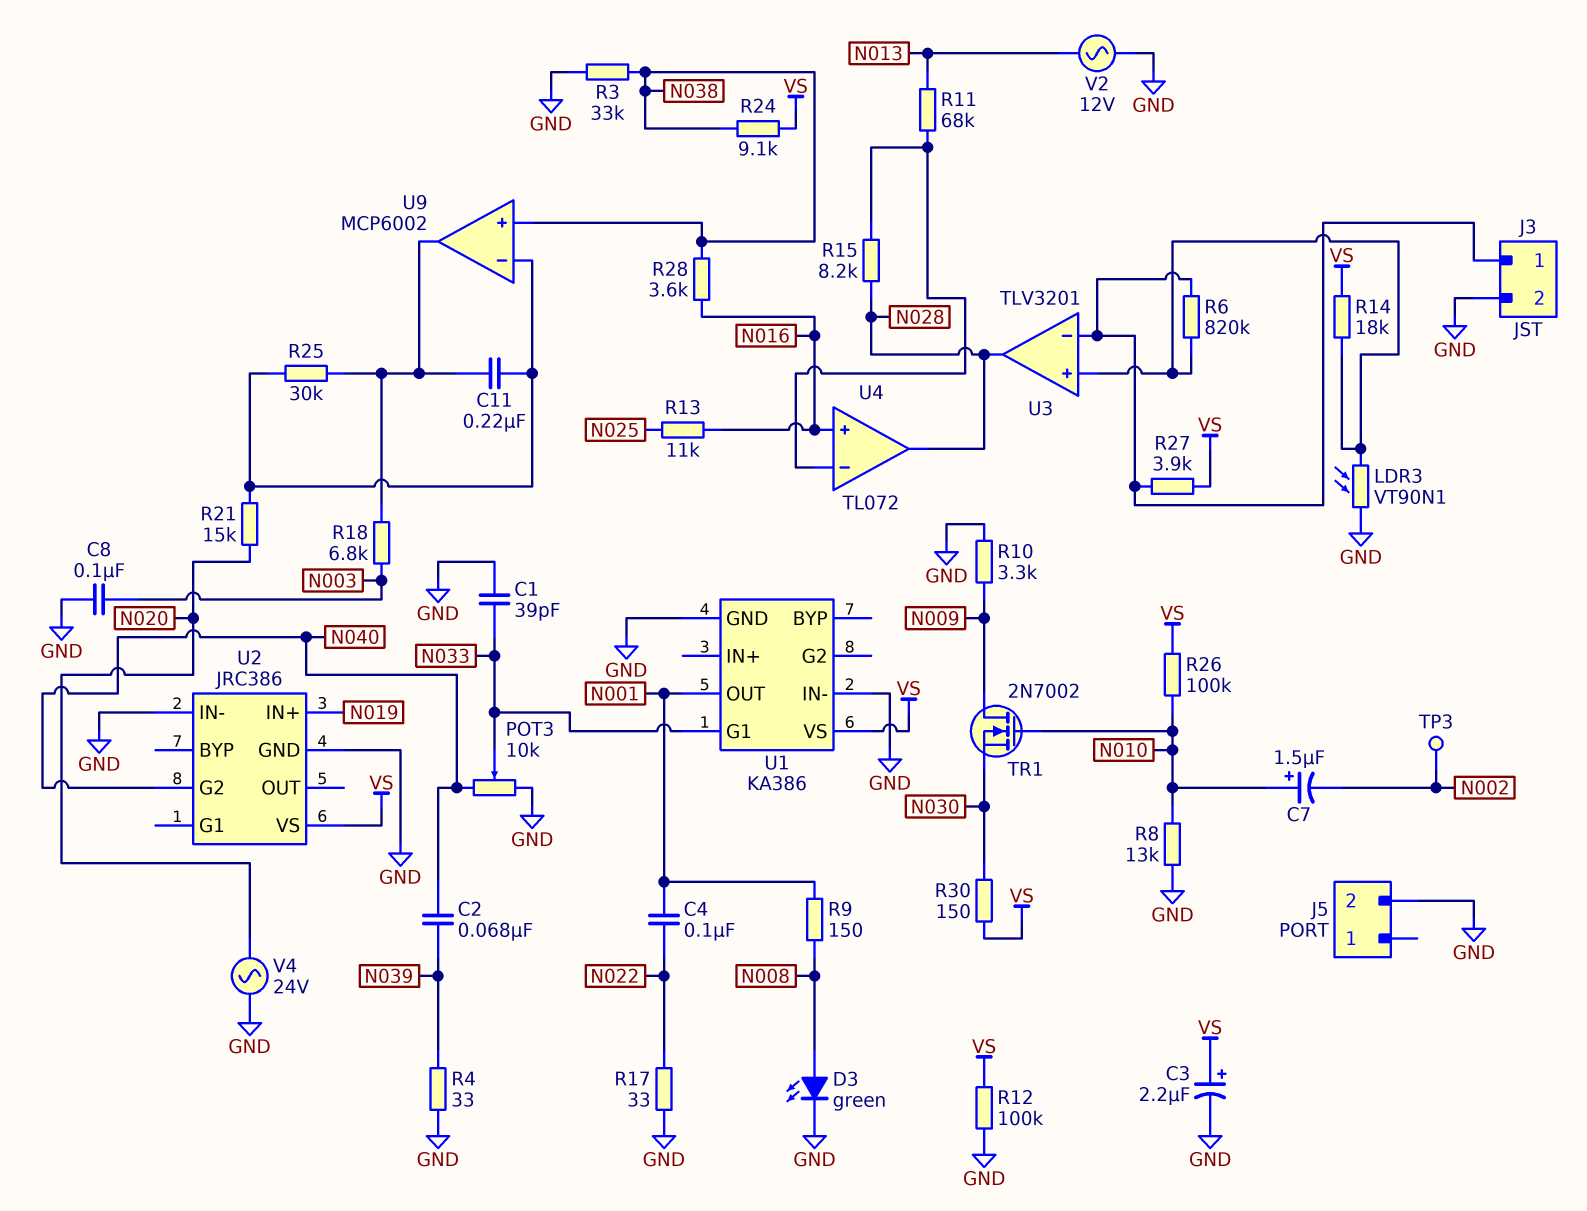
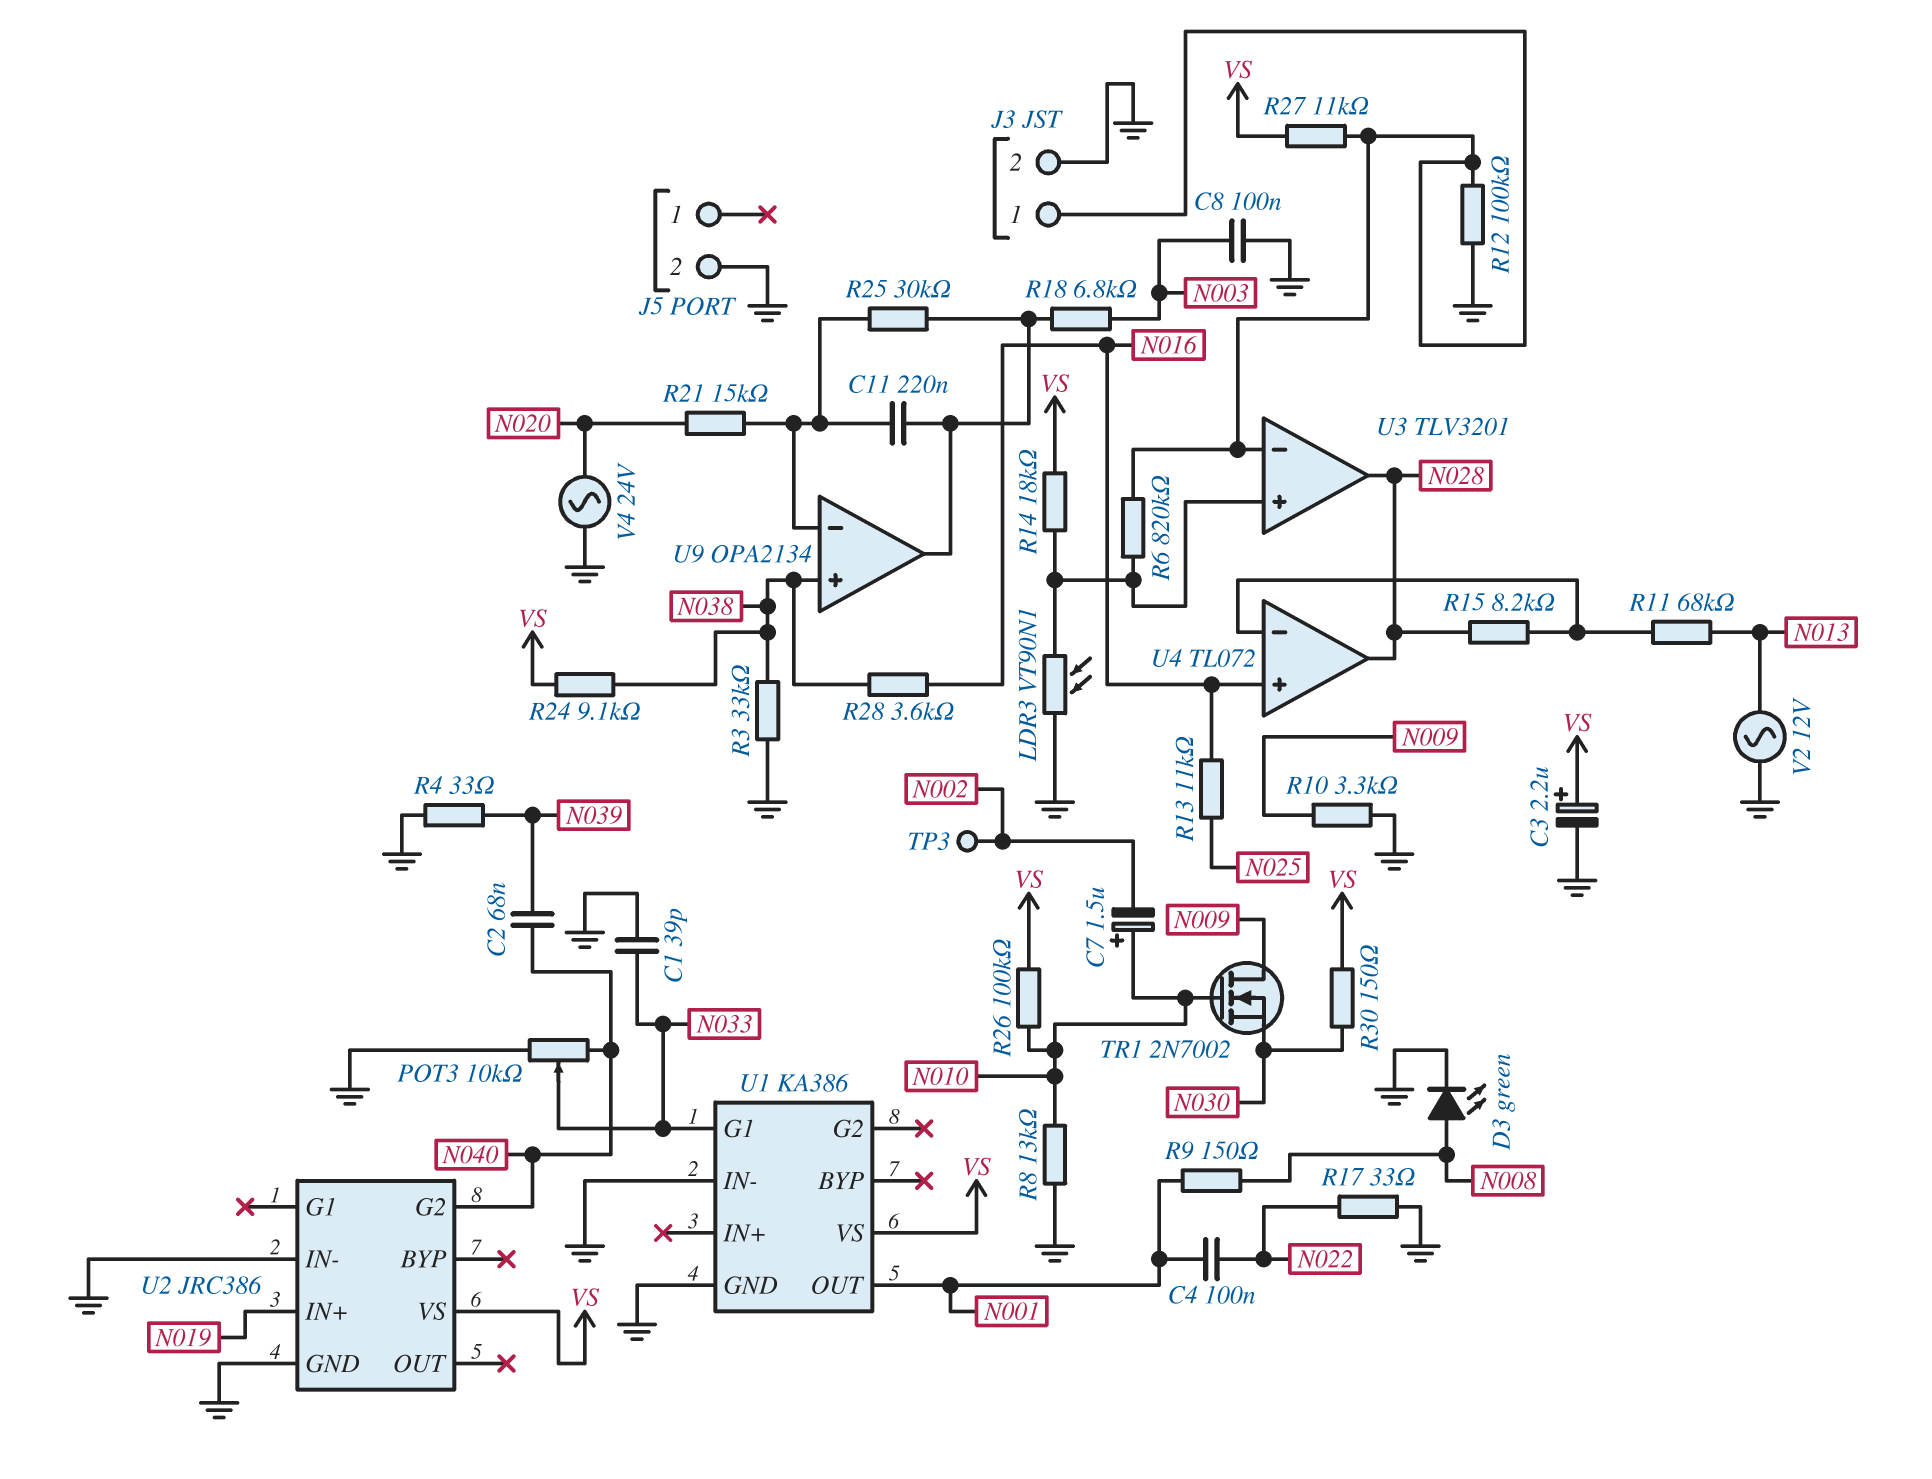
R12: 100k (GND, VS) -> 100k (GND, J3/1)
R27: 3.9k (J3/1, VS) -> 11k (J3/1, VS)
U9: MCP6002 -> OPA2134

